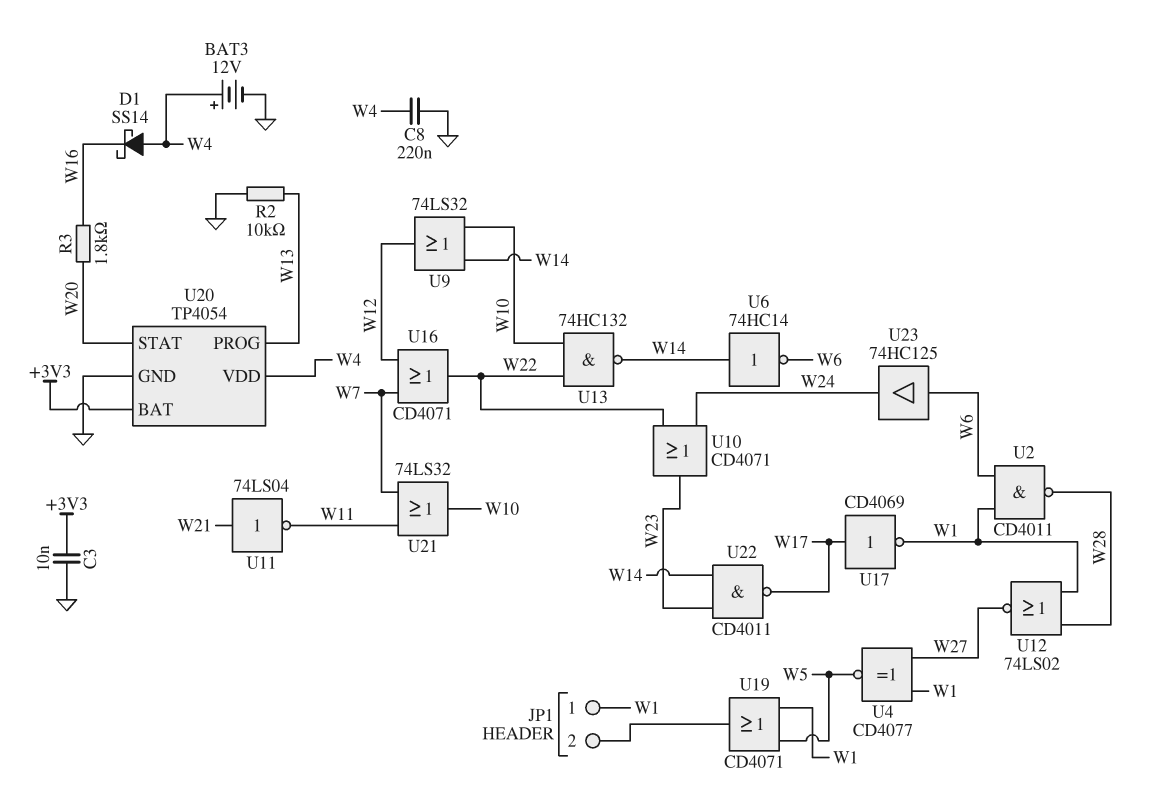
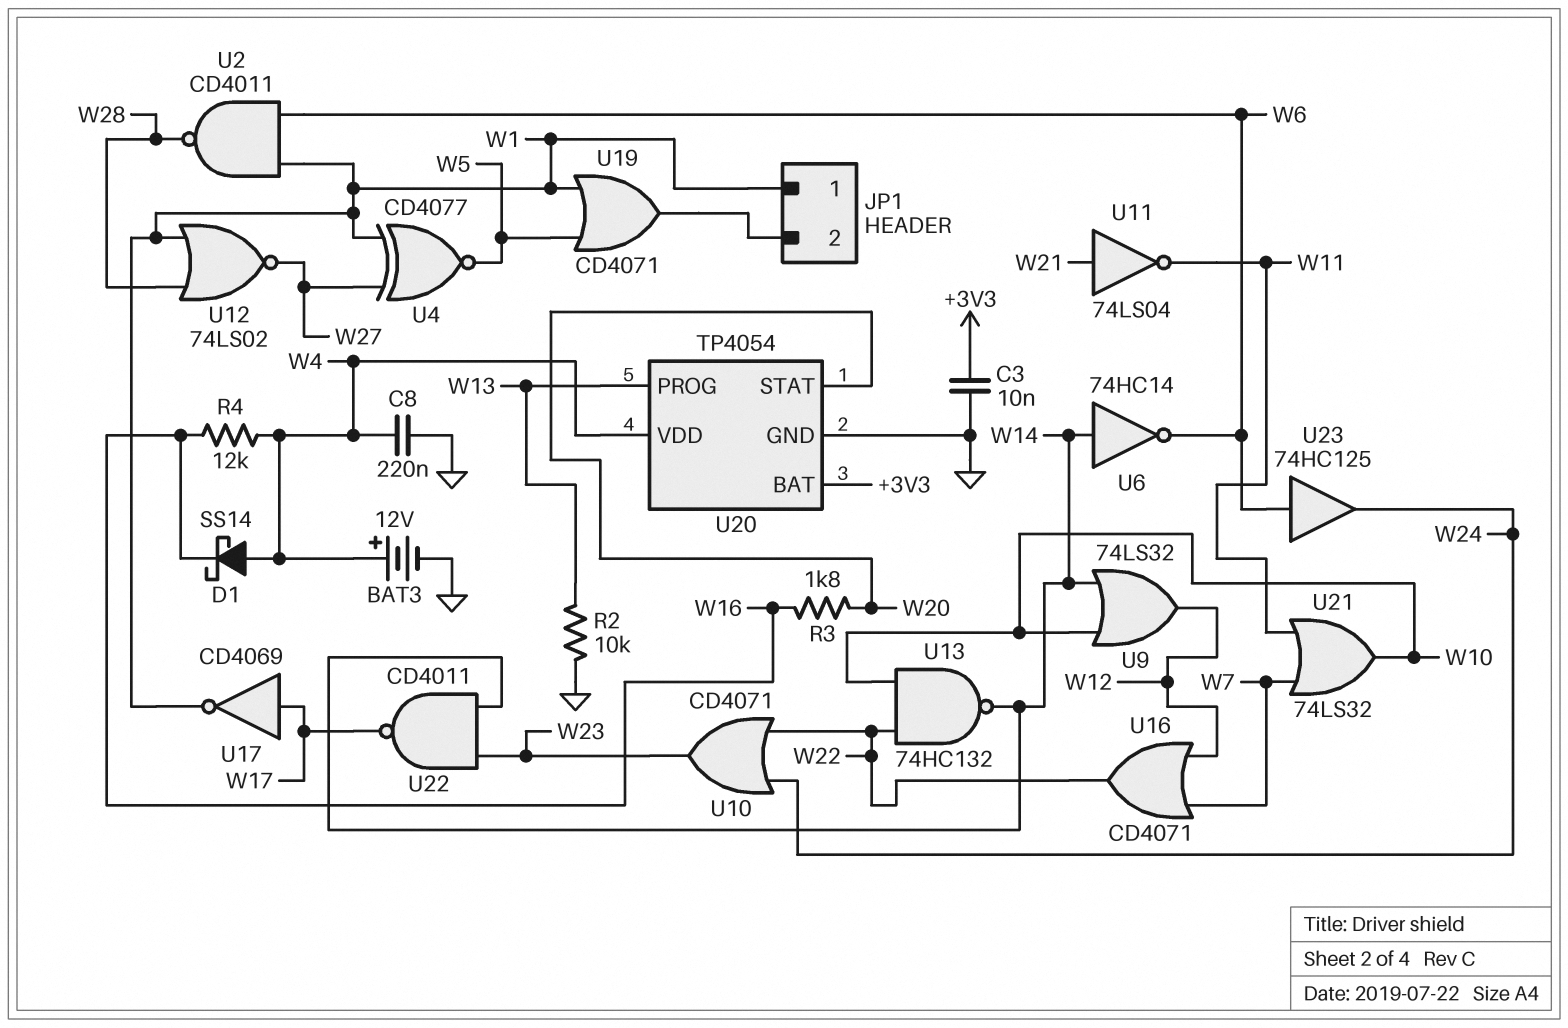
R4: none -> 12k (W4, W16)

